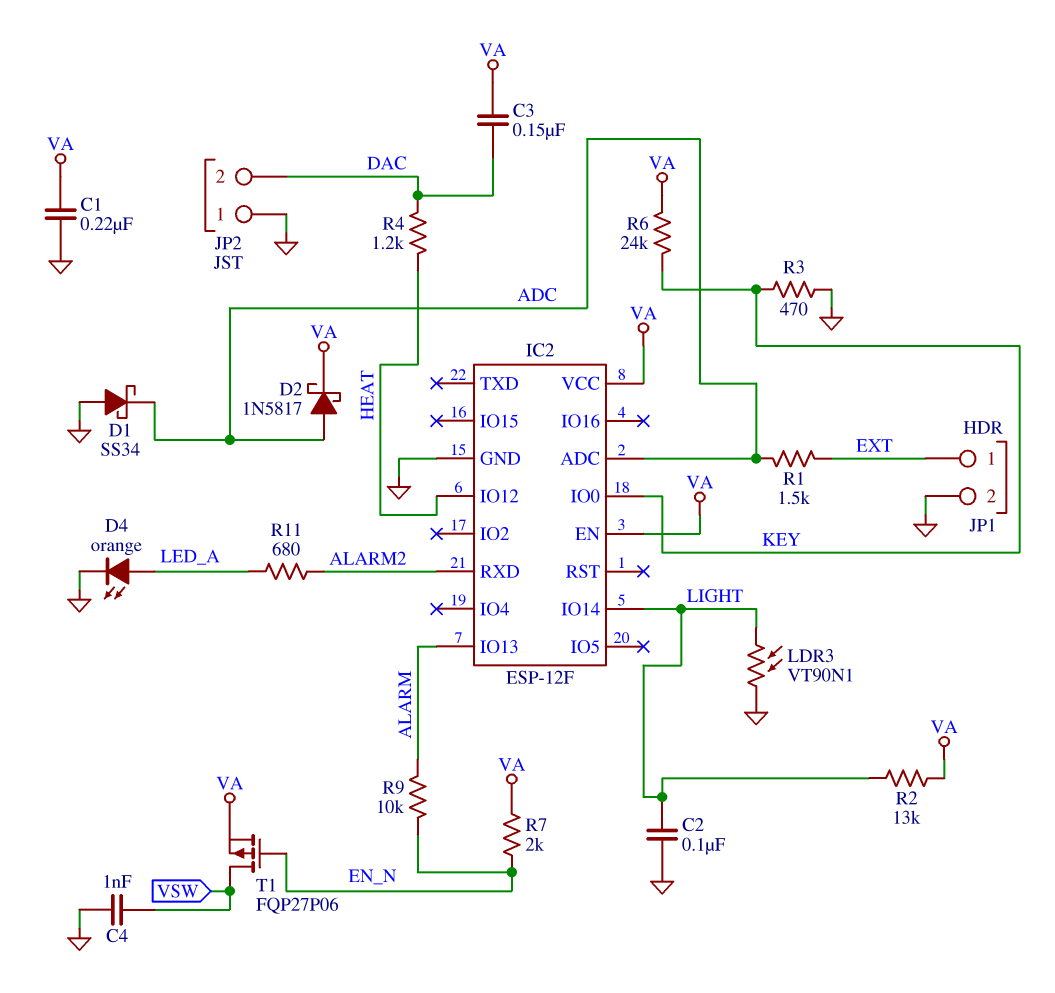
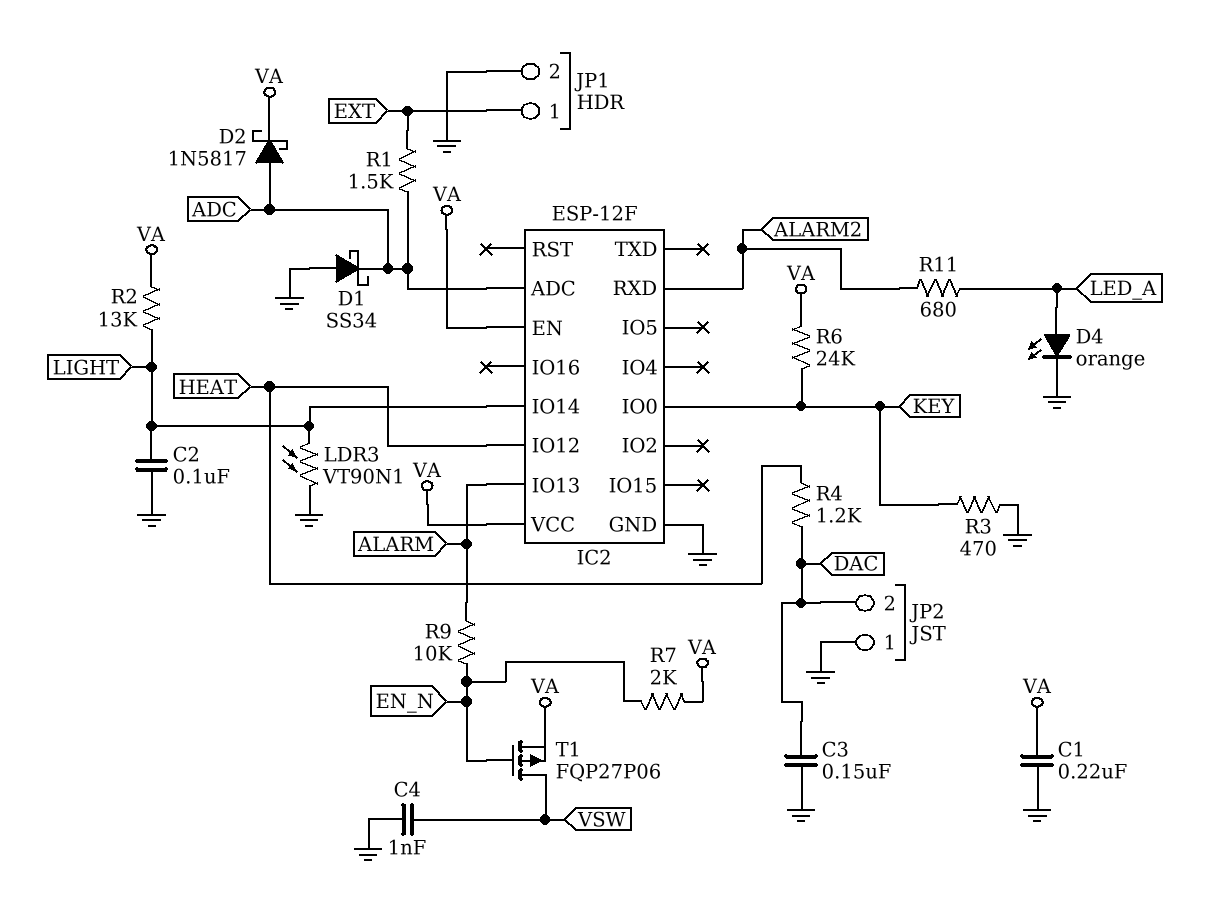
C3: 150nF (DAC, VA) -> 150nF (DAC, GND)

